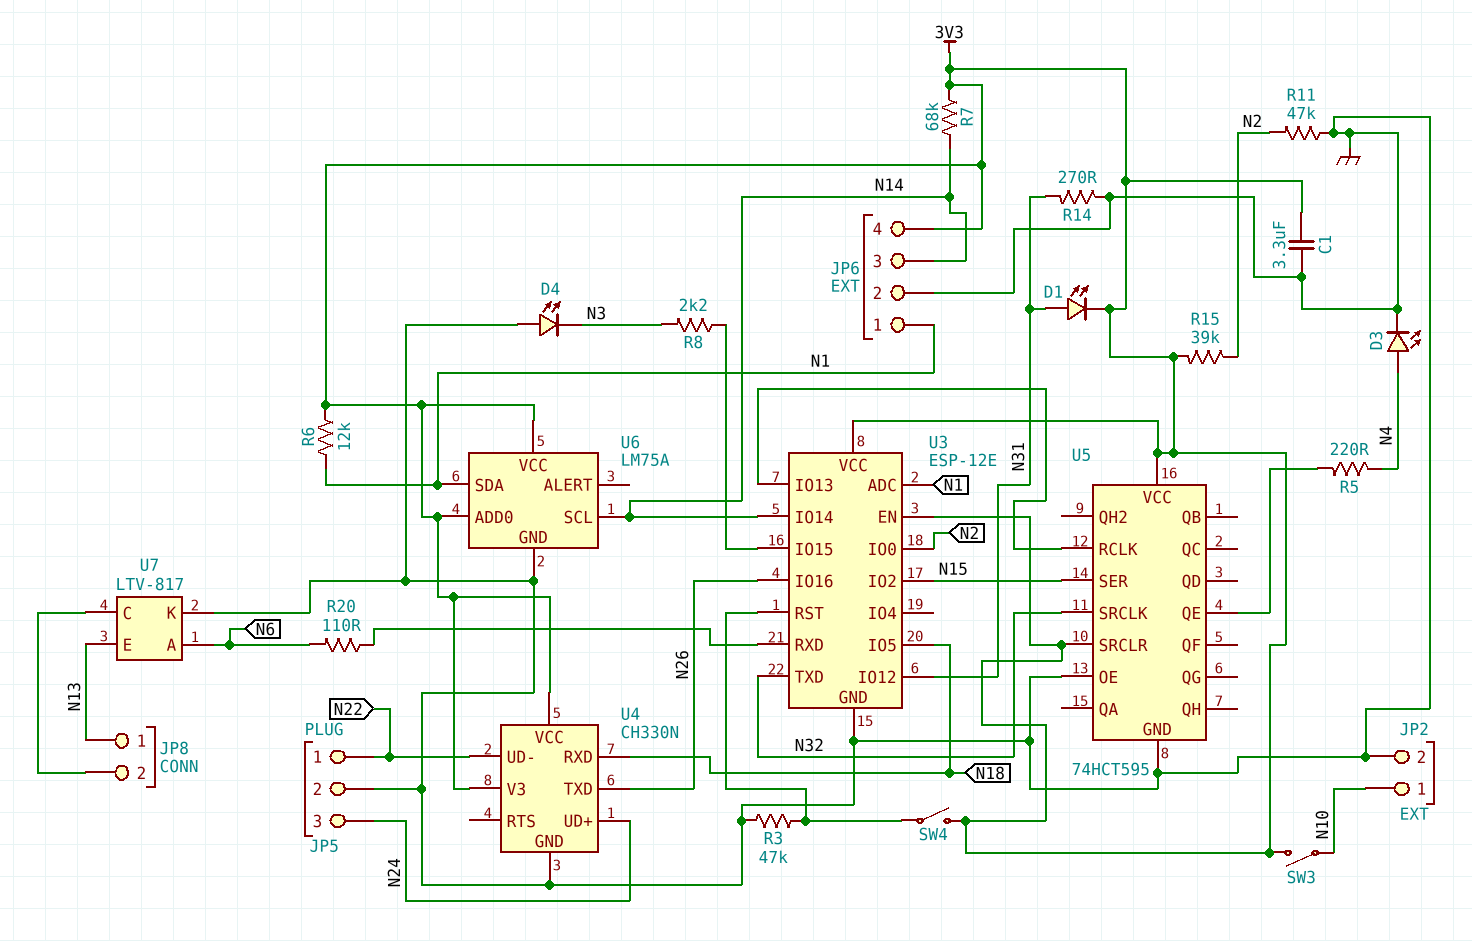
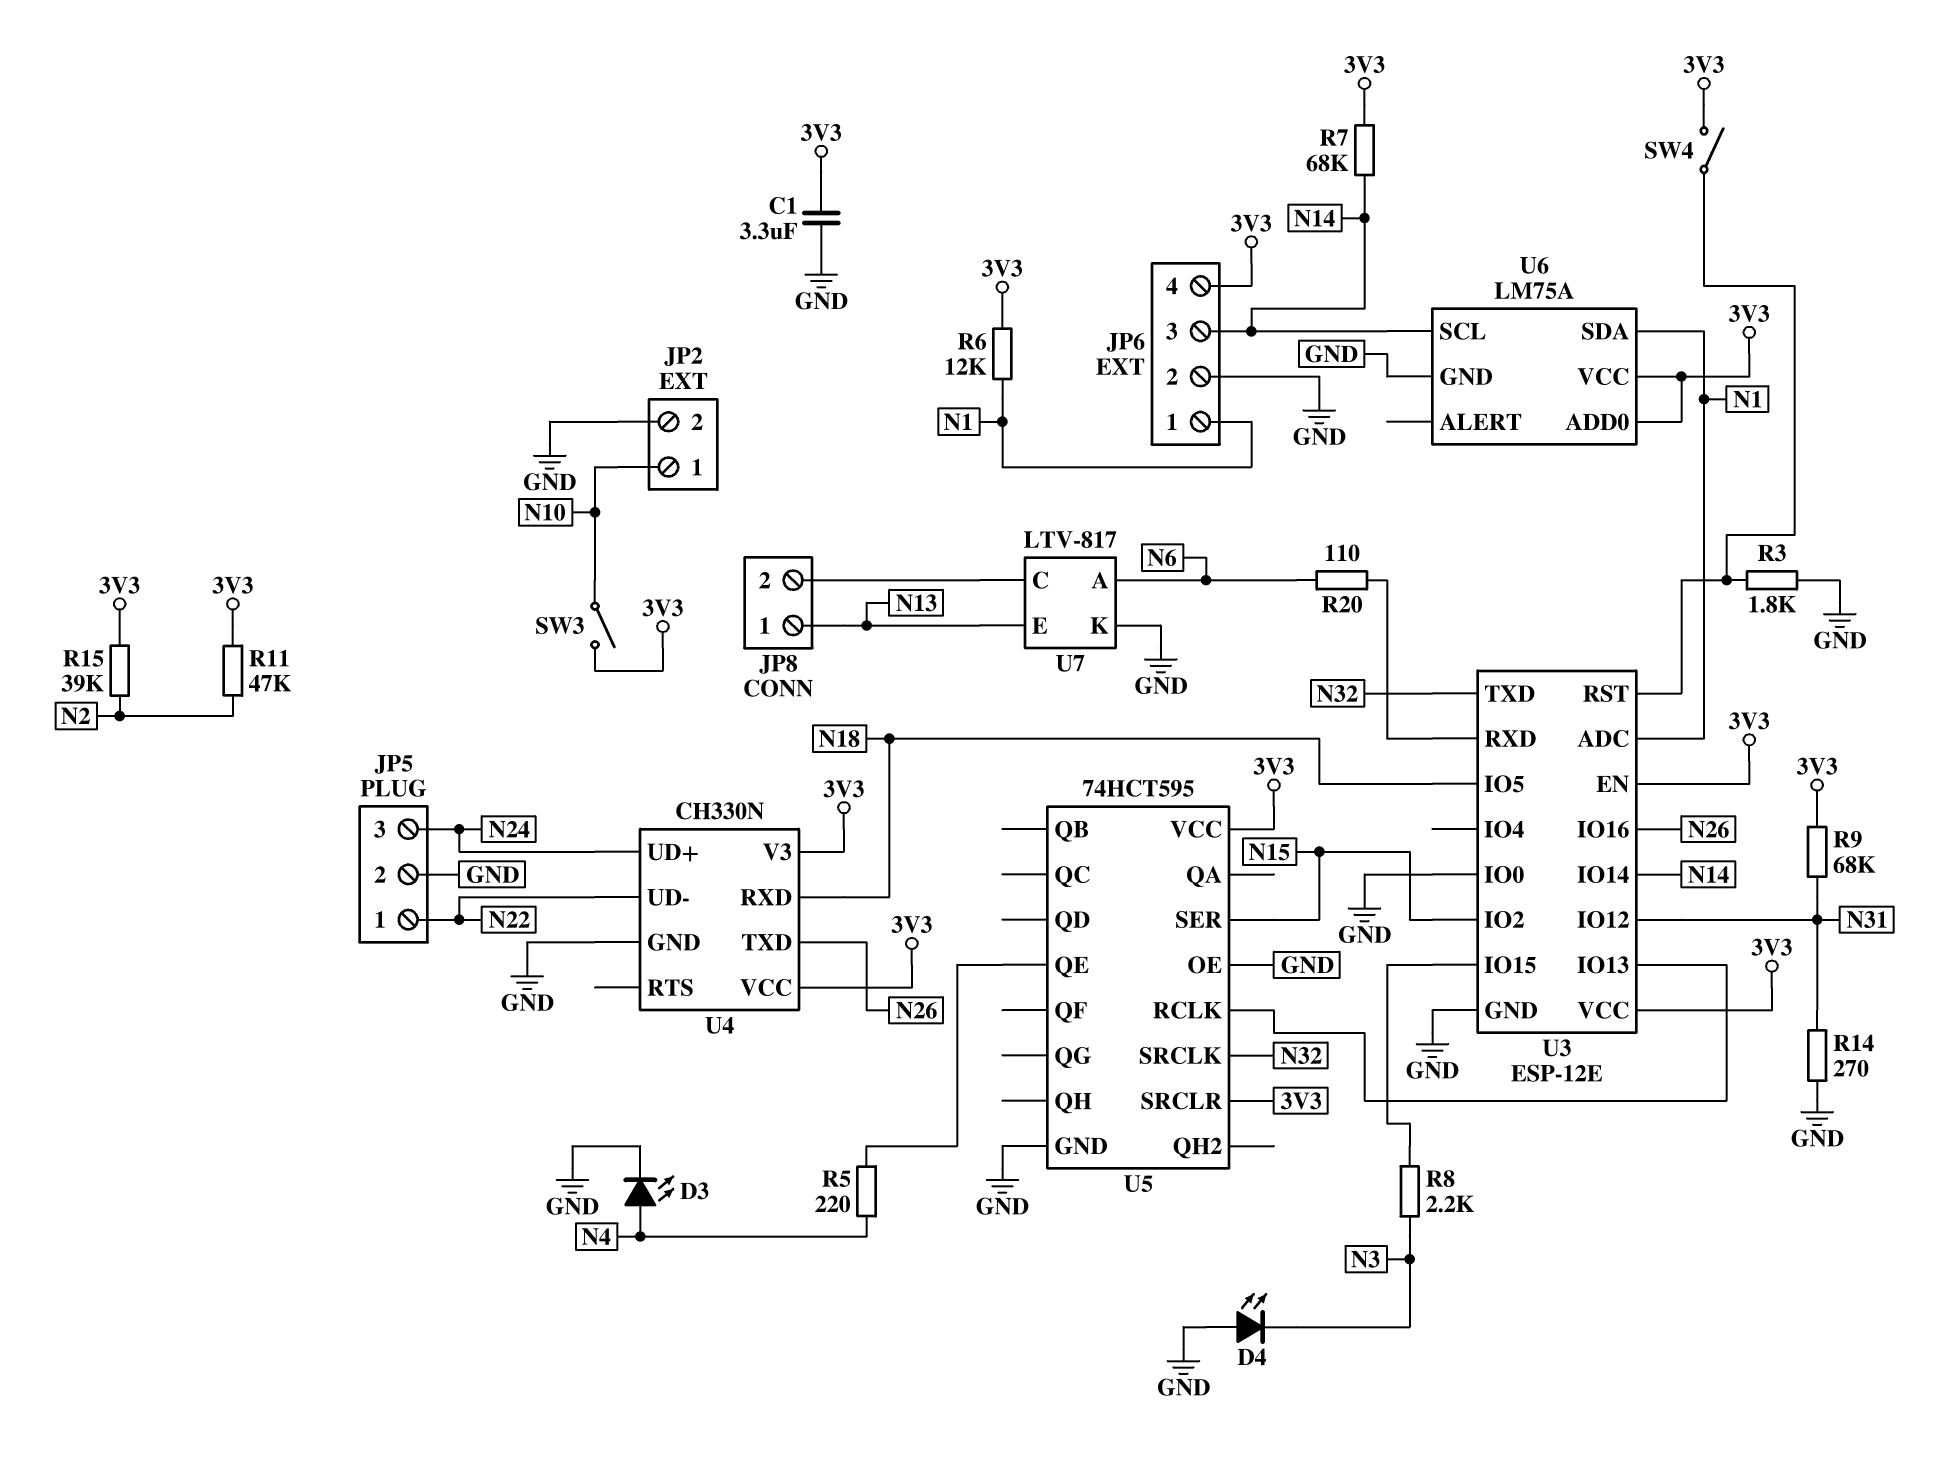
D1: LED (A N31, K 3V3) -> none
R3: 47k (GND, U3/RST) -> 1.8k (GND, U3/RST)
R9: none -> 68k (3V3, N31)
R11: 47k (GND, N2) -> 47k (3V3, N2)
U3 pin IO0: N2 -> GND

